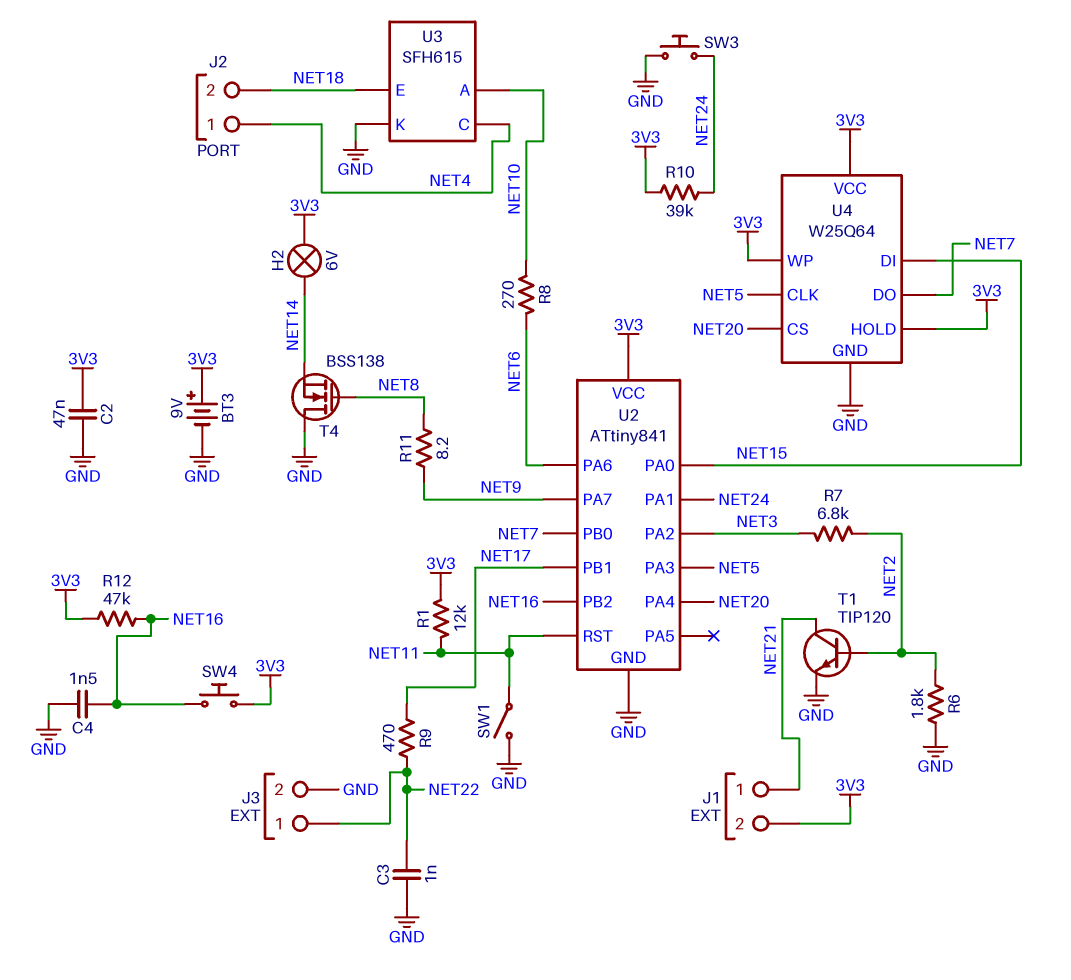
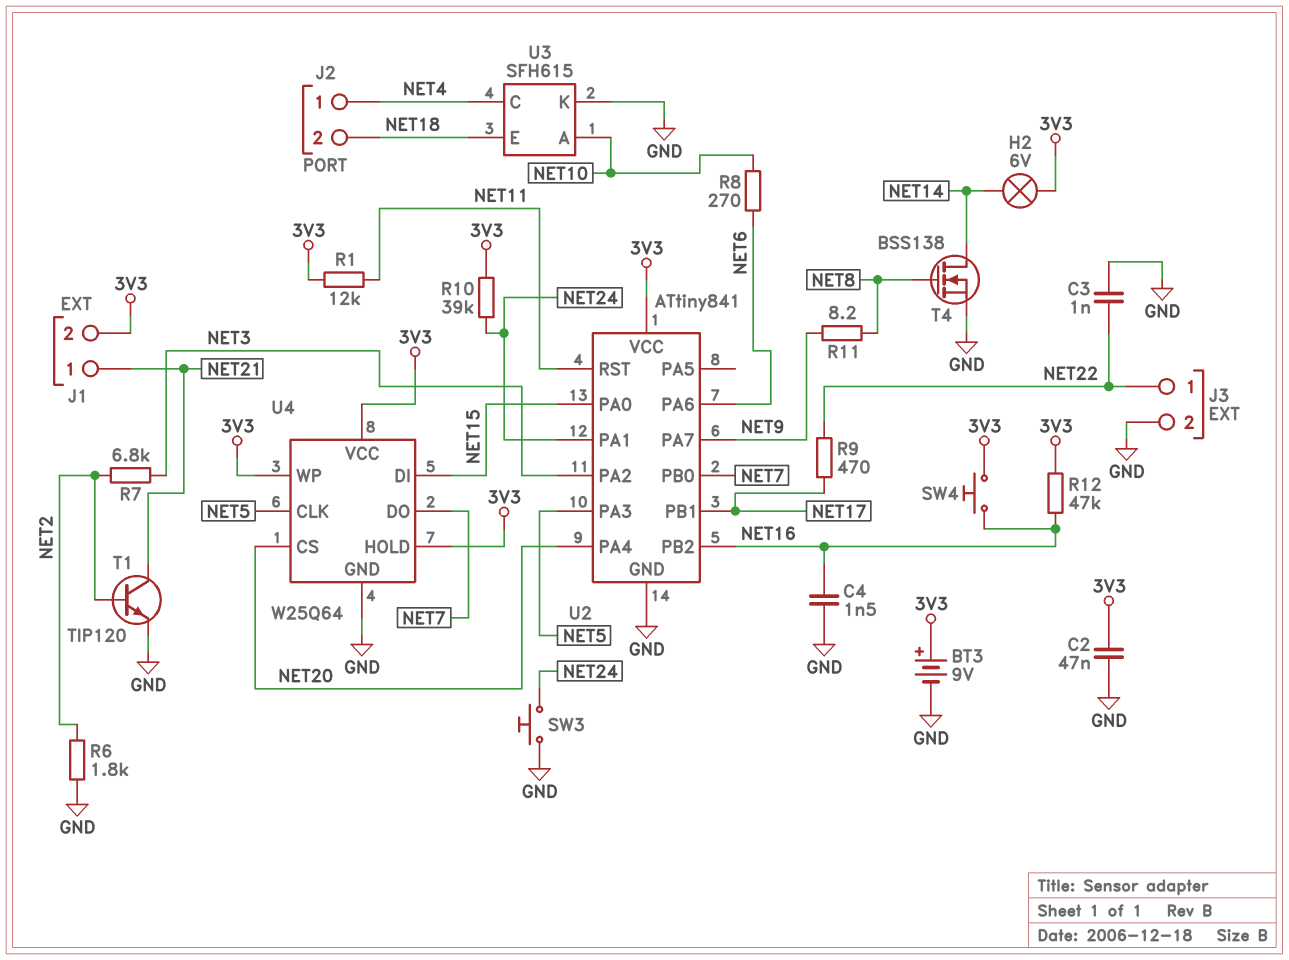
SW1: switch (GND, NET11) -> none
T4: NMOS BSS138 (G NET8, D GND, S NET14) -> NMOS BSS138 (G NET8, D NET14, S GND)

